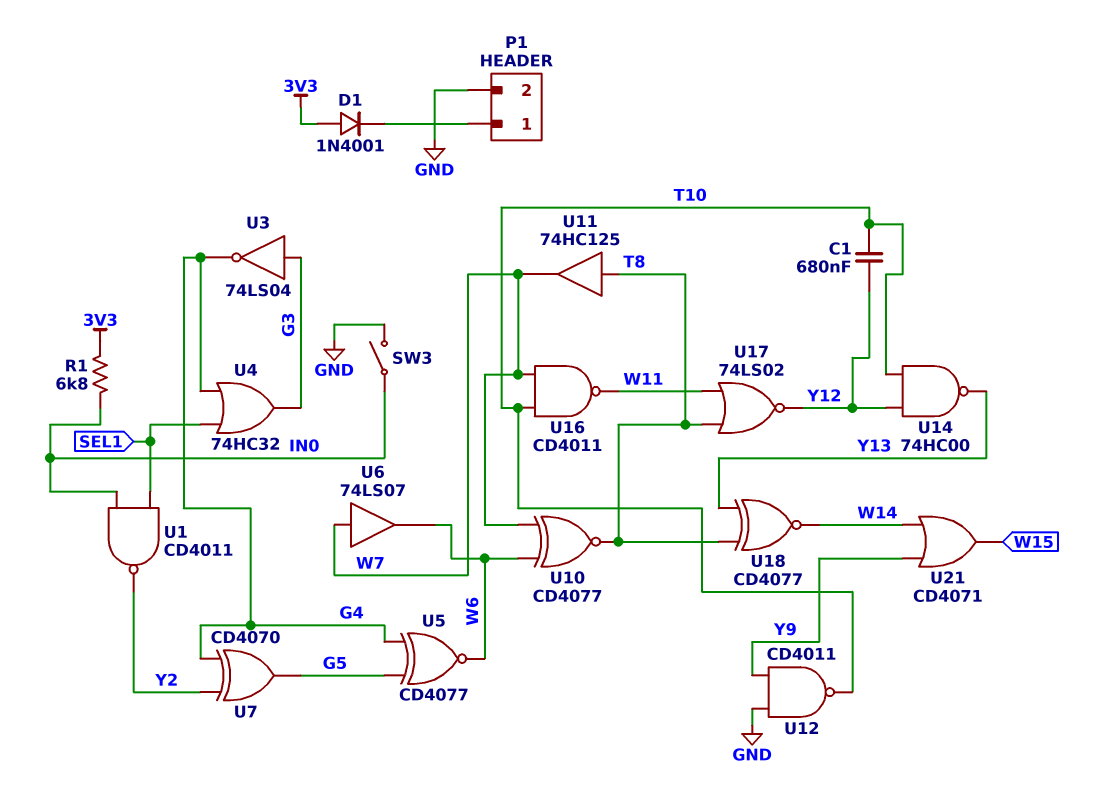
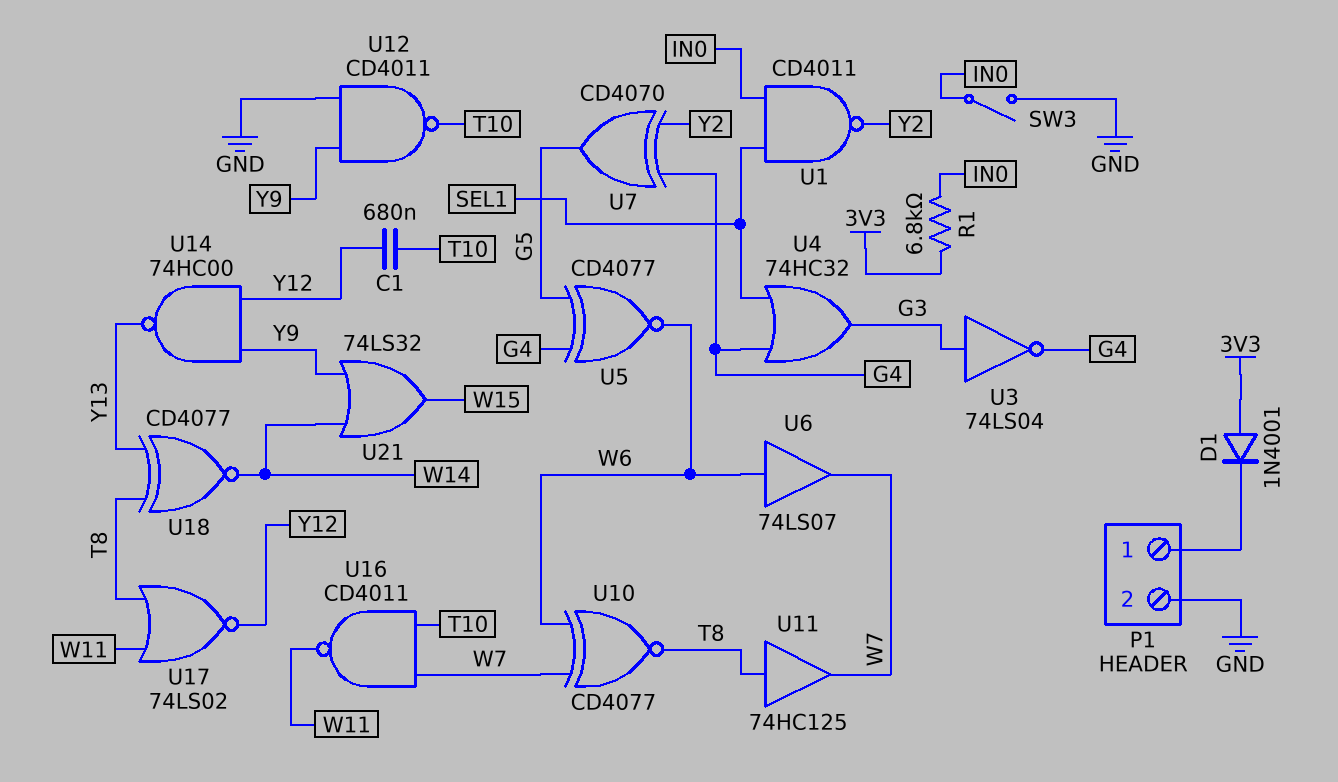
U6: buffer 74LS07 (in W7, out W6) -> buffer 74LS07 (in W6, out W7)
U14: NAND 74HC00 (in T10, in Y12, out Y13) -> NAND 74HC00 (in Y9, in Y12, out Y13)
U21: OR CD4071 (in W14, in Y9, out W15) -> OR 74LS32 (in W14, in Y9, out W15)

